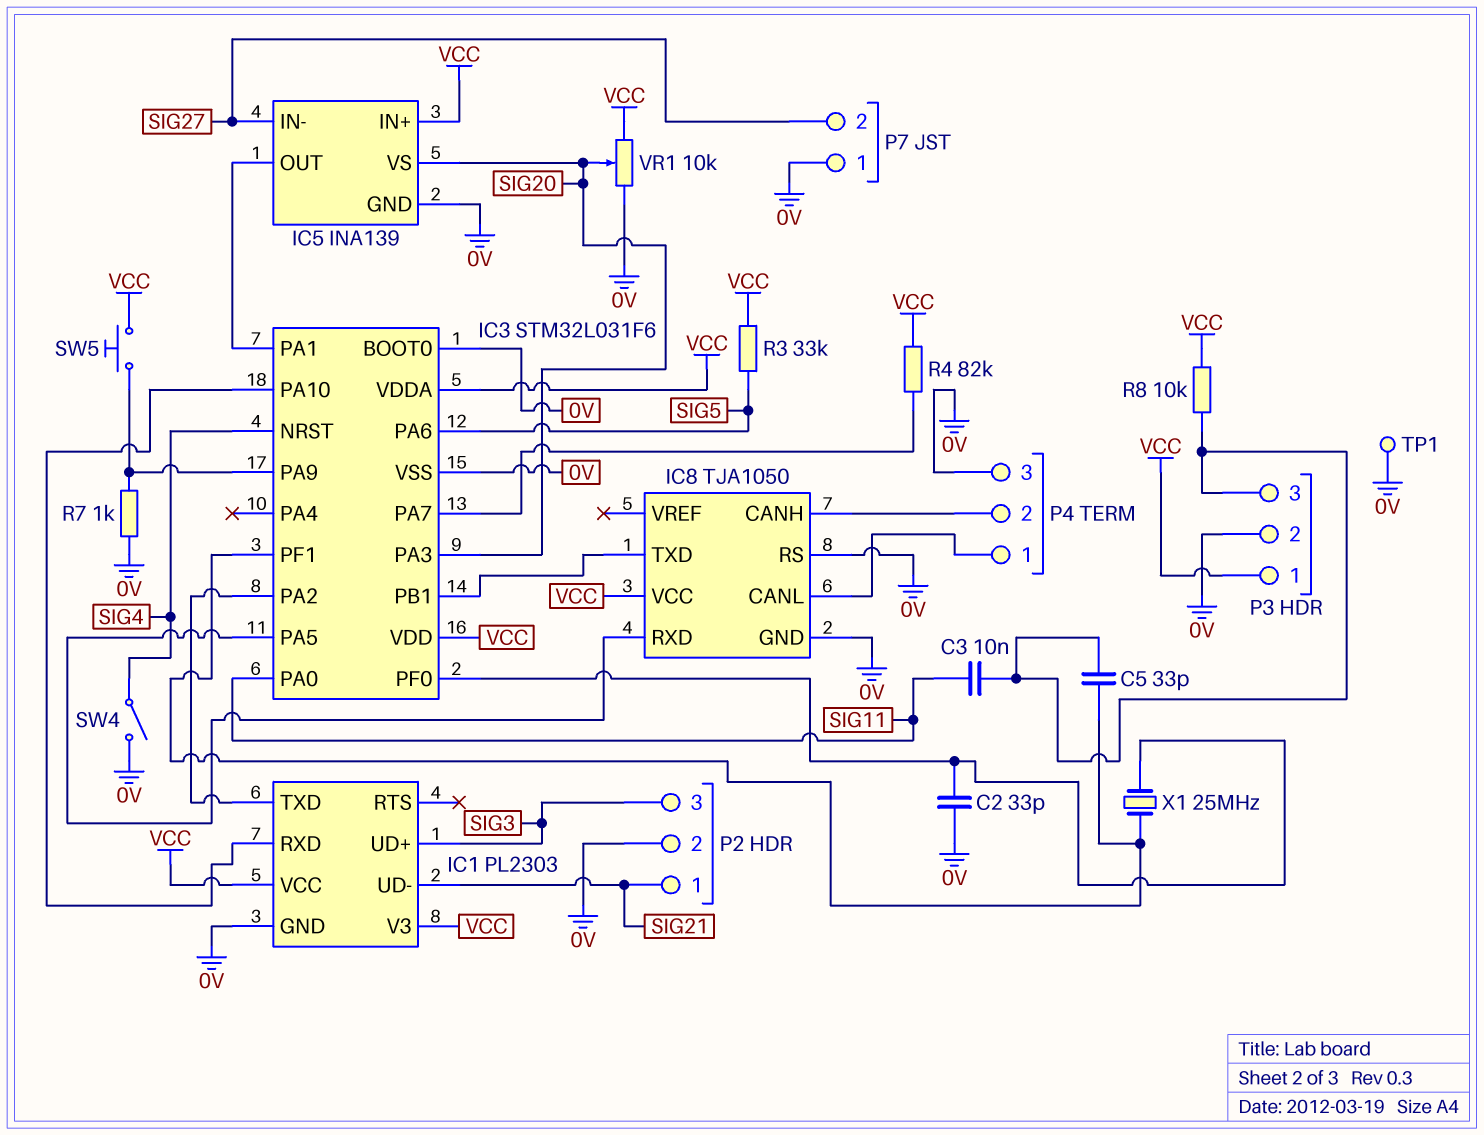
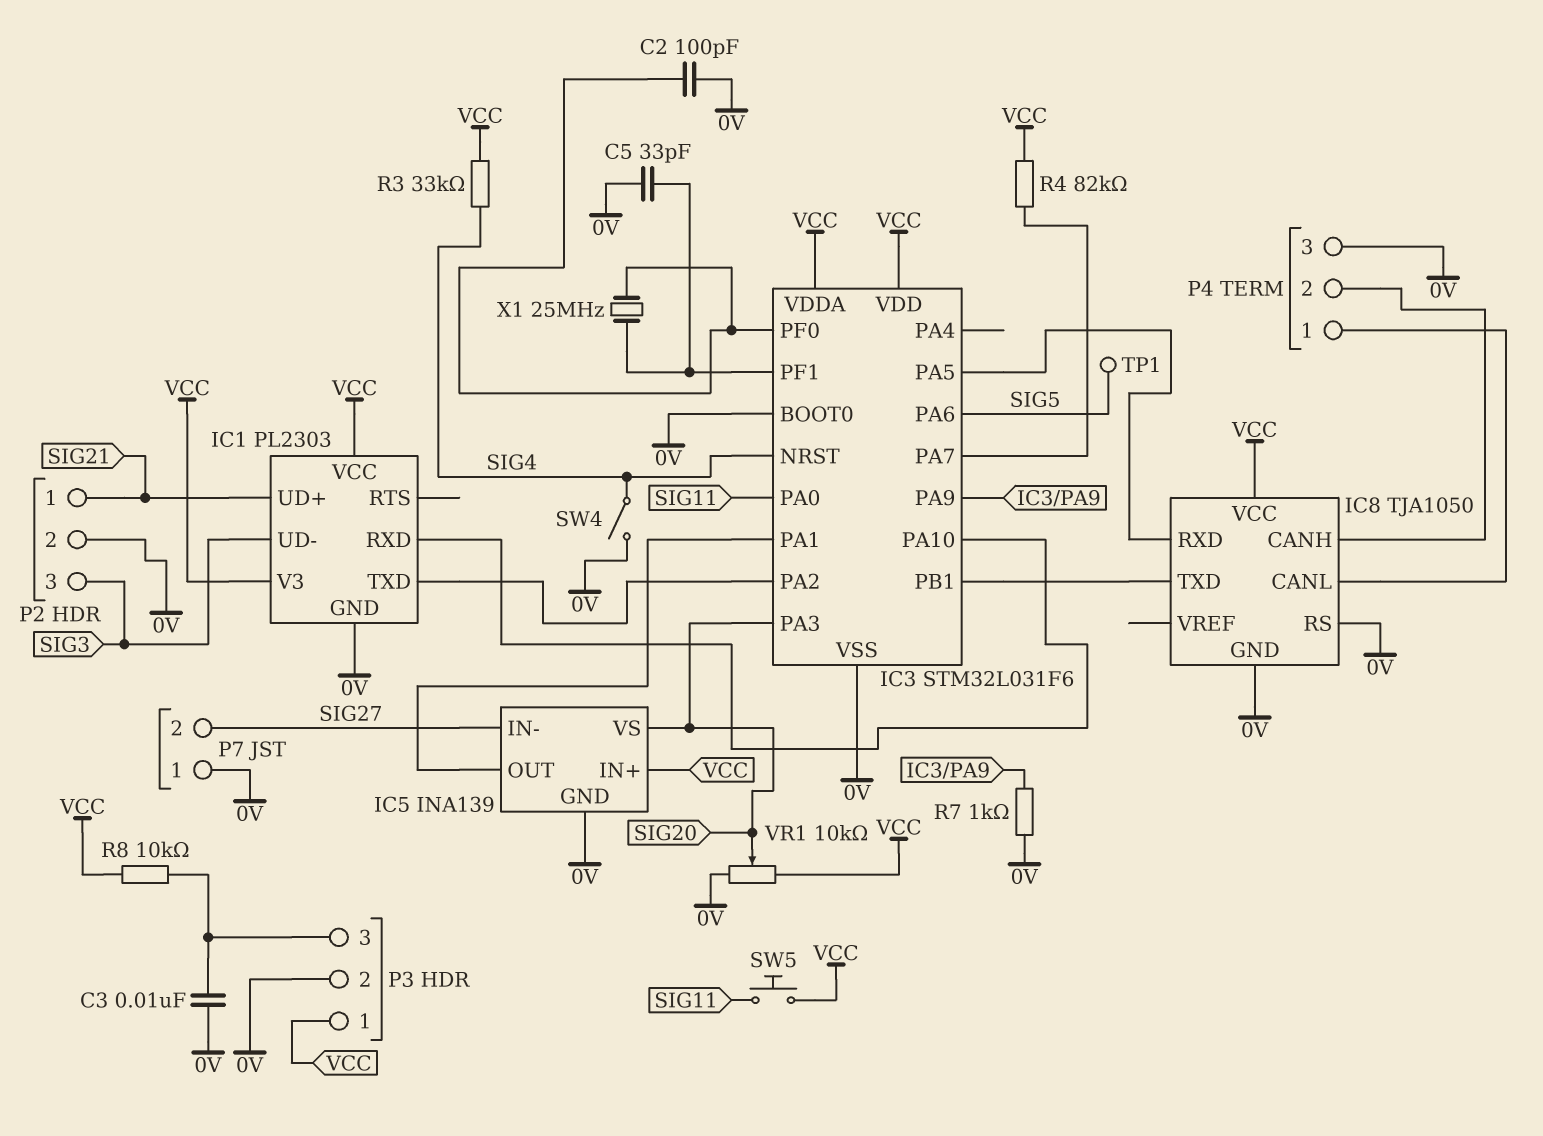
C2: 33pF (0V, IC3/PF0) -> 100pF (0V, IC3/PF0)
C3: 10nF (P3/3, SIG11) -> 10nF (0V, P3/3)
C5: 33pF (IC3/PF1, P3/3) -> 33pF (0V, IC3/PF1)
IC1 pin UD+: SIG3 -> SIG21
IC1 pin UD-: SIG21 -> SIG3
R3: 33k (SIG5, VCC) -> 33k (SIG4, VCC)
SW5: button (IC3/PA9, VCC) -> button (SIG11, VCC)
TP1: test point (0V) -> test point (SIG5)

